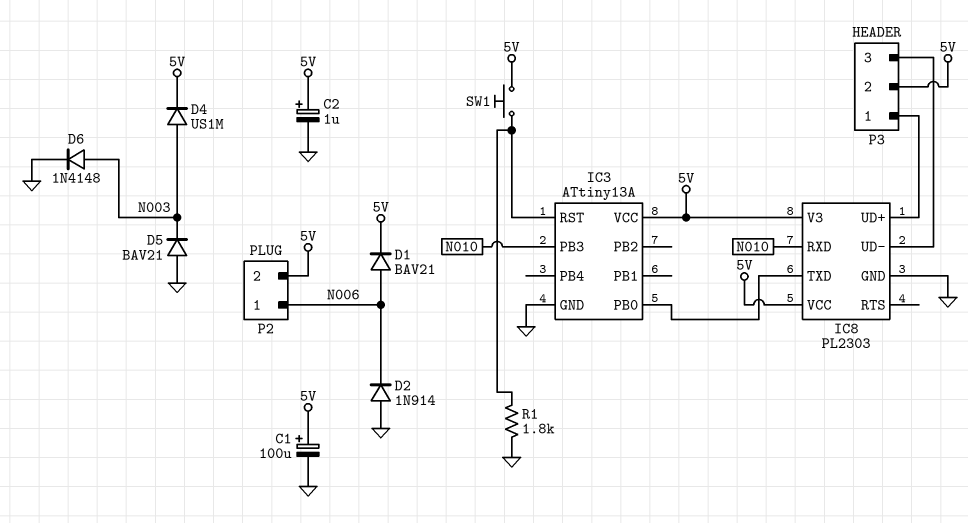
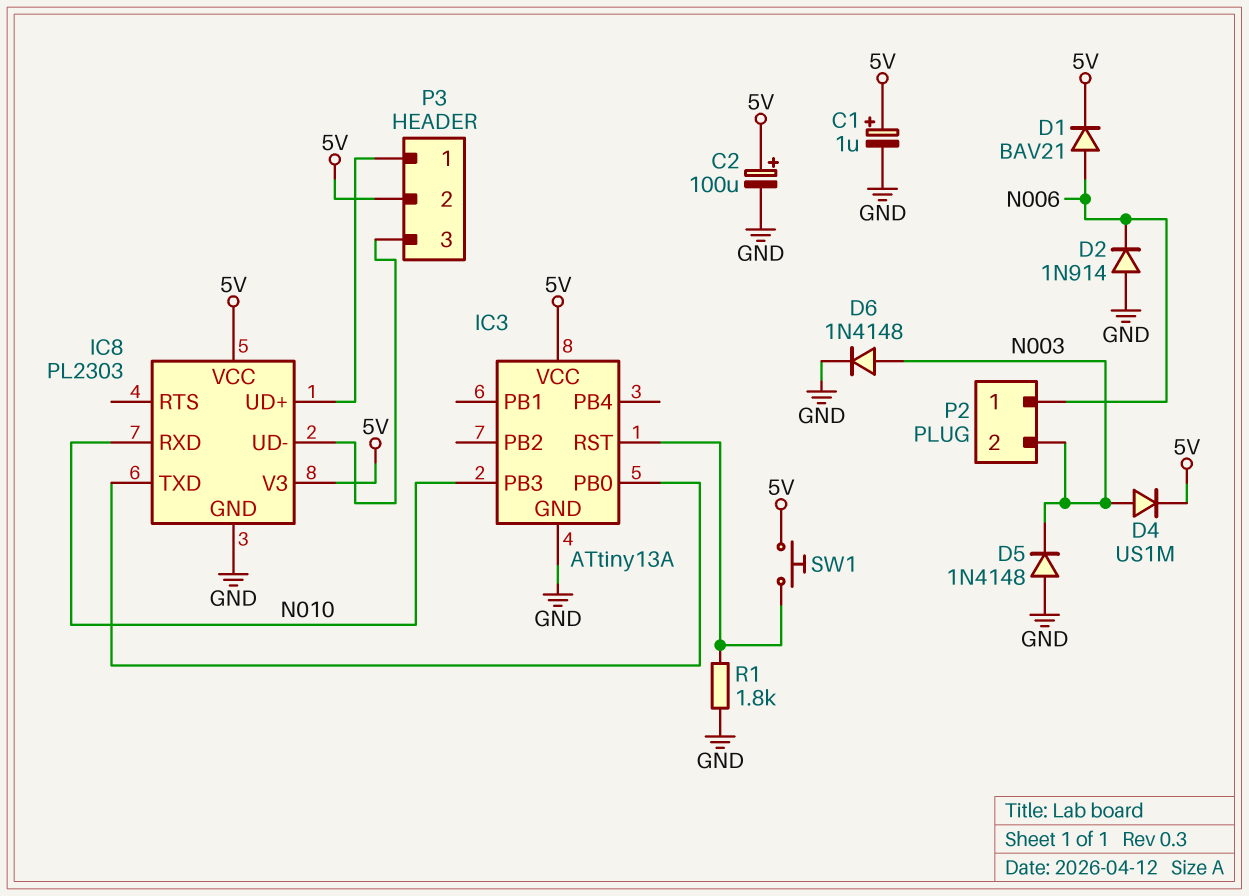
C1: 100uF (plus 5V, minus GND) -> 1uF (plus 5V, minus GND)
C2: 1uF (plus 5V, minus GND) -> 100uF (plus 5V, minus GND)
D5: diode BAV21 (A GND, K N003) -> diode 1N4148 (A GND, K N003)
P2 pin 2: 5V -> N003

